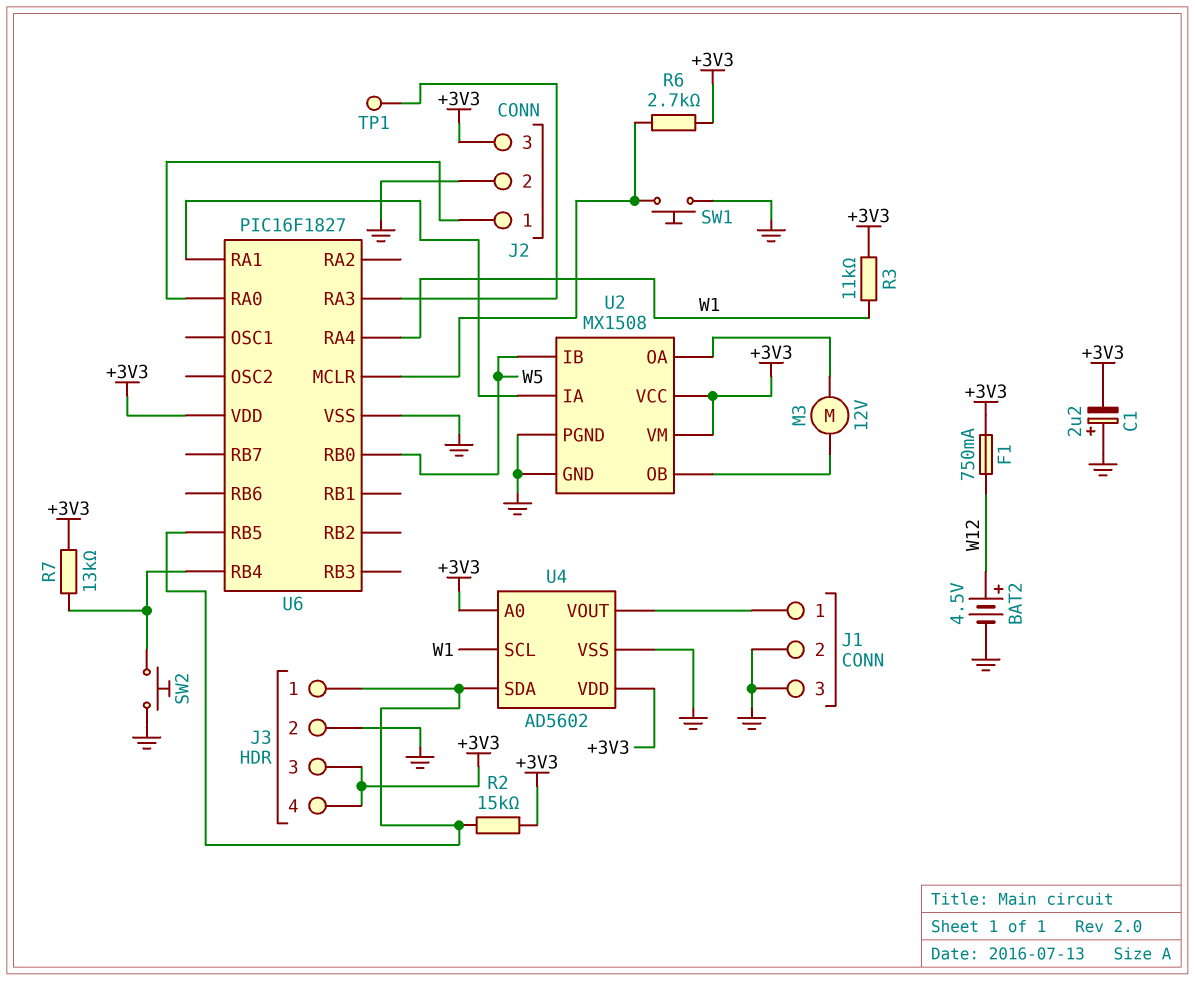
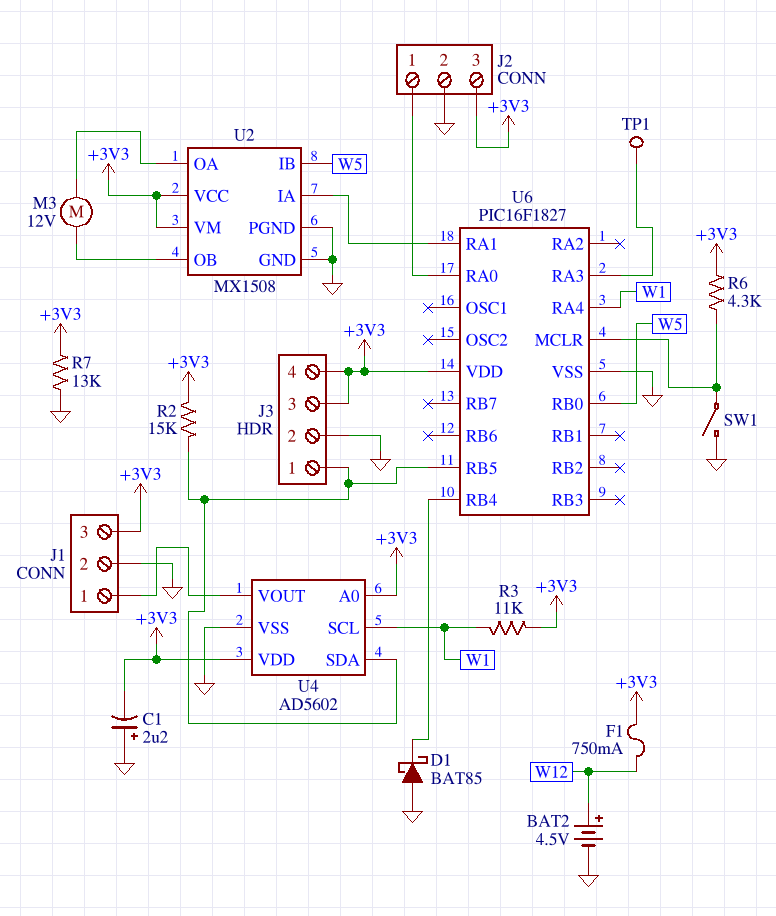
D1: none -> schottky BAT85 (A GND, K U6/RB4)
J1 pin 3: GND -> +3V3
R6: 2.7k (+3V3, U6/MCLR) -> 4.3k (+3V3, U6/MCLR)
R7: 13k (+3V3, U6/RB4) -> 13k (+3V3, GND)
SW1: button (GND, U6/MCLR) -> switch (GND, U6/MCLR)
SW2: button (GND, U6/RB4) -> none

